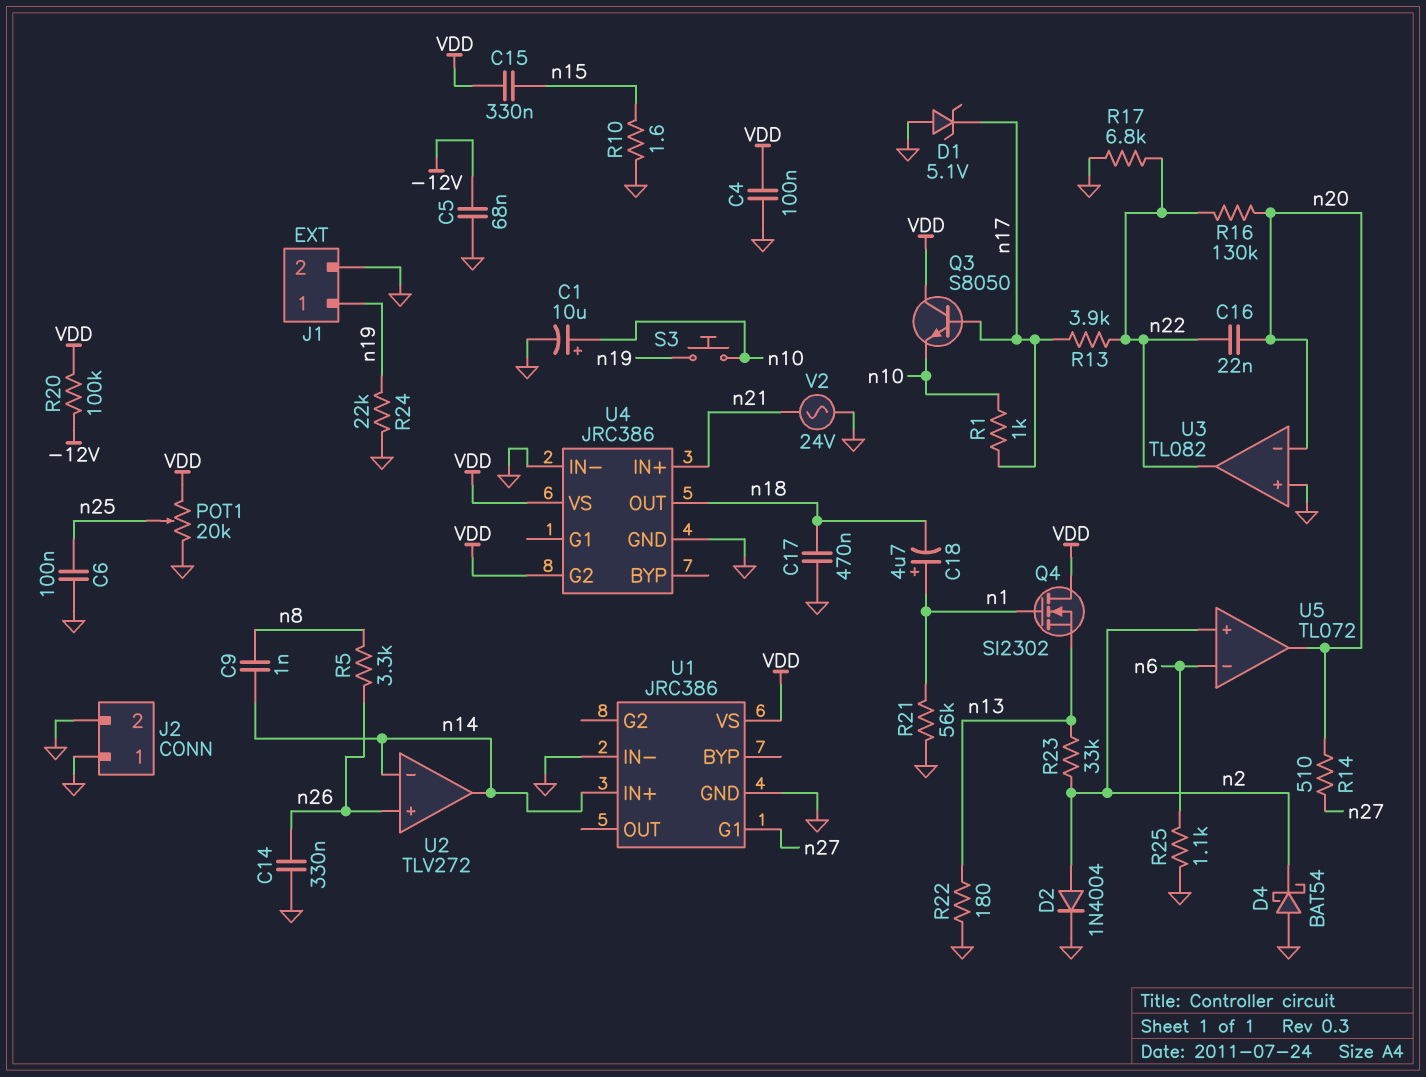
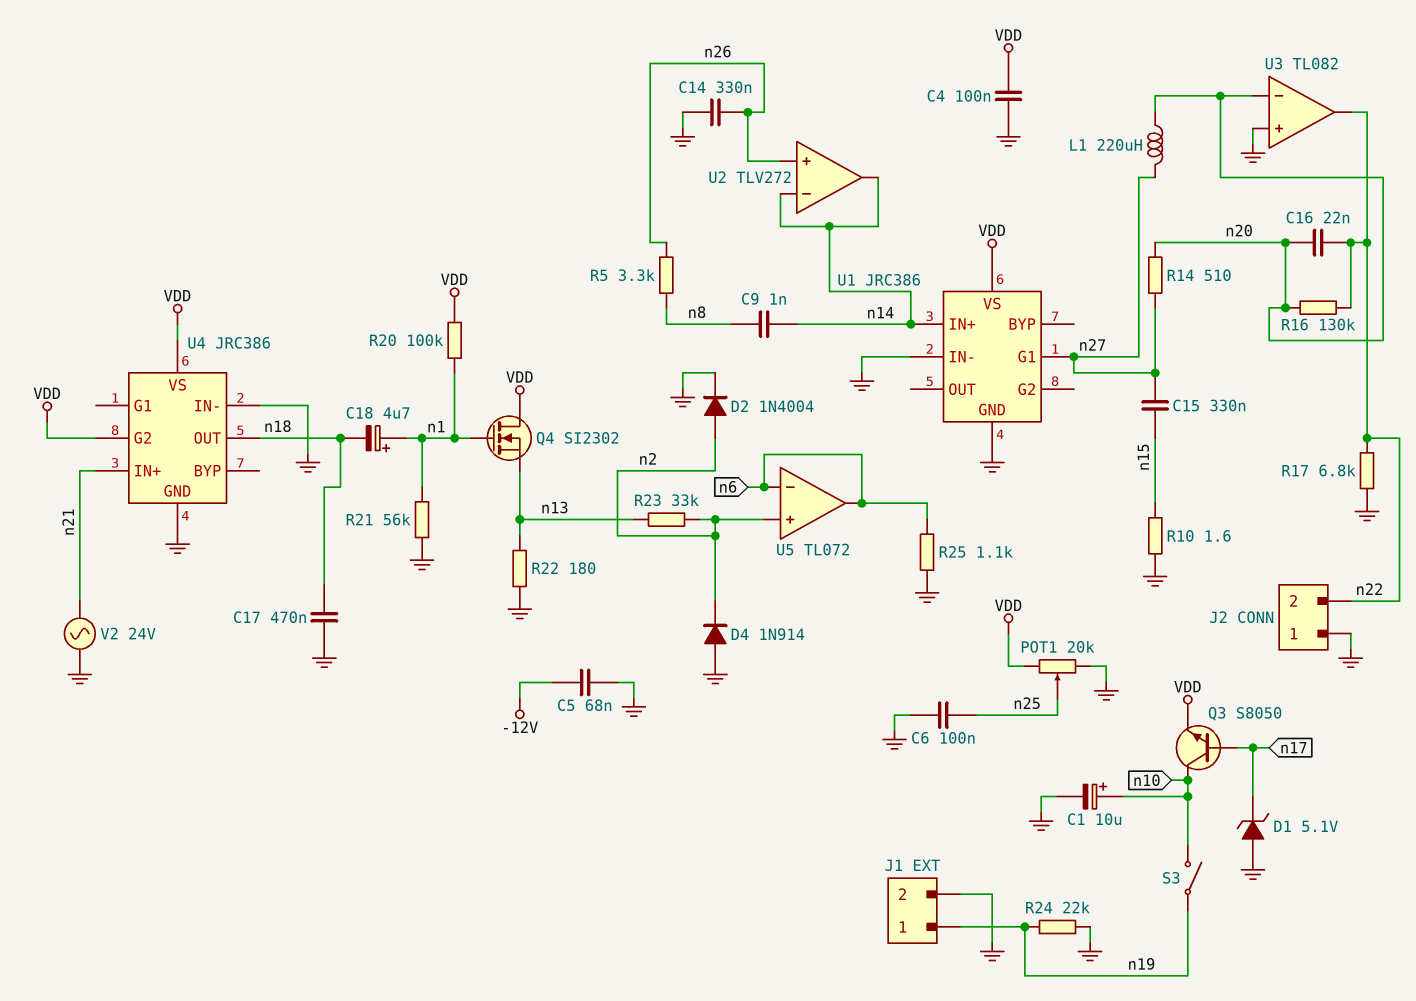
C15: 330nF (VDD, n15) -> 330nF (n15, n27)
D4: schottky BAT54 (A GND, K n2) -> diode 1N914 (A GND, K n2)
J2 pin 2: GND -> n22
L1: none -> 220uH (n20, n27)
Q3: NPN S8050 (B n17, C VDD, E n10) -> NPN S8050 (B n17, C n10, E VDD)
R1: 1k (n10, n17) -> none
R13: 3.9k (n17, n22) -> none
R20: 100k (-12V, VDD) -> 100k (VDD, n1)
S3: button (n10, n19) -> switch (n10, n19)
U5 pin out: n20 -> n6

